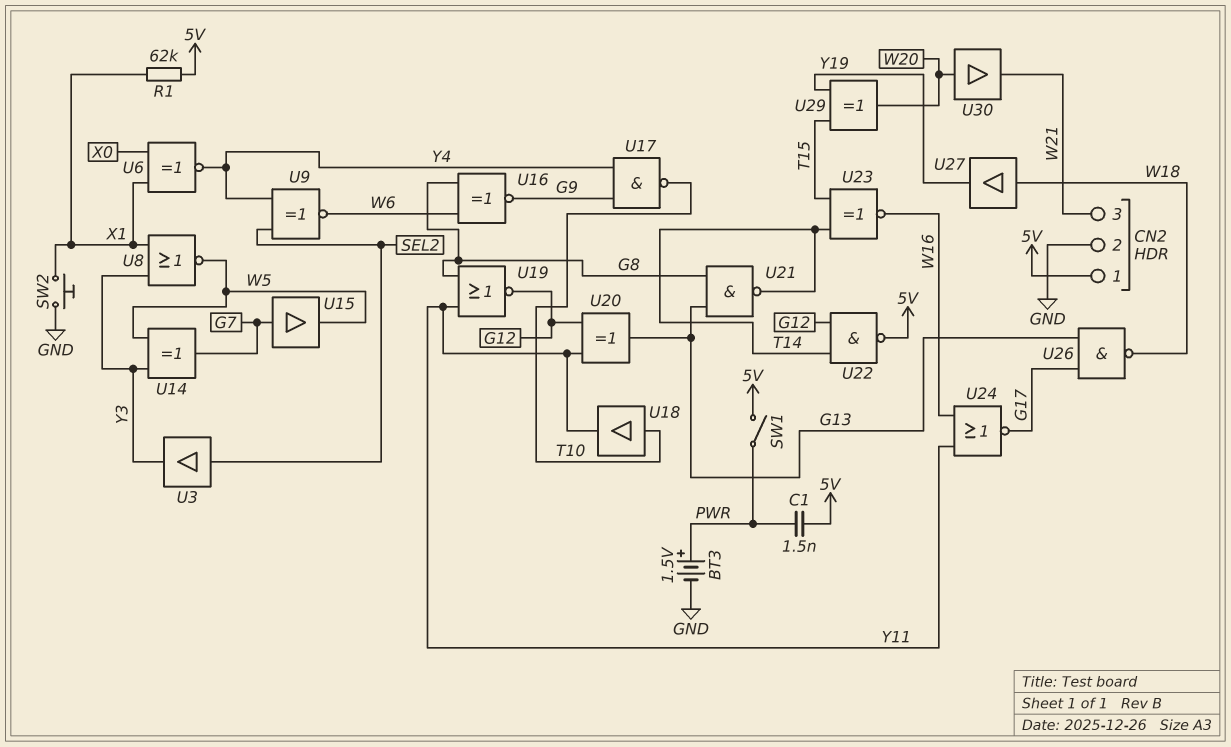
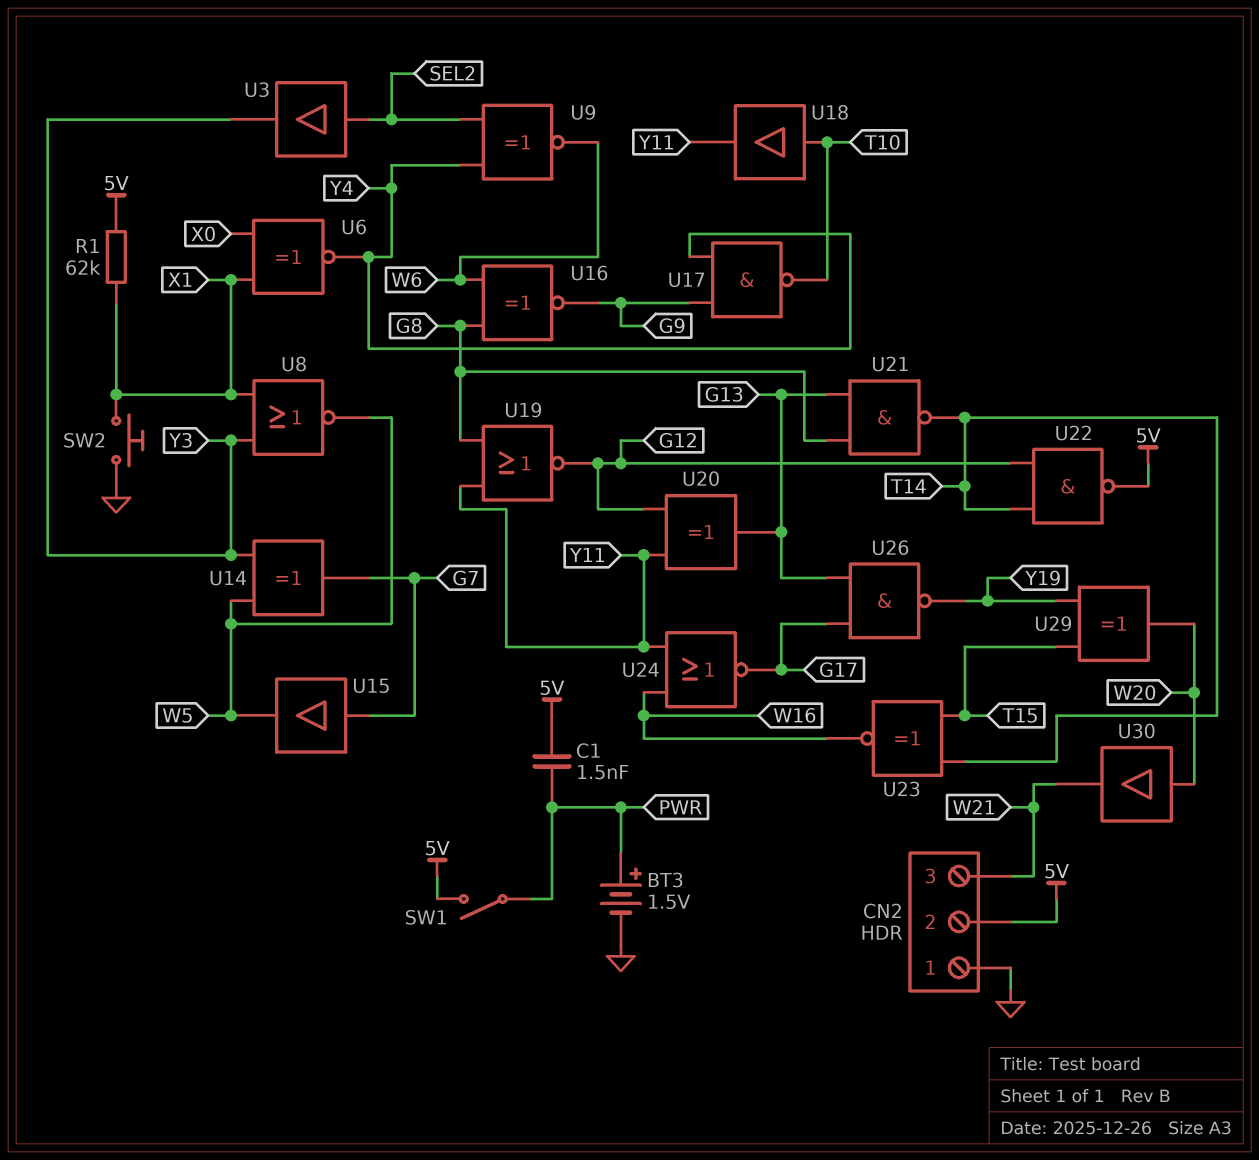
CN2 pin 1: 5V -> GND
CN2 pin 2: GND -> 5V
U26: NAND (in G13, in G17, out W18) -> NAND (in G13, in G17, out Y19)
U27: buffer (in W18, out Y19) -> none

